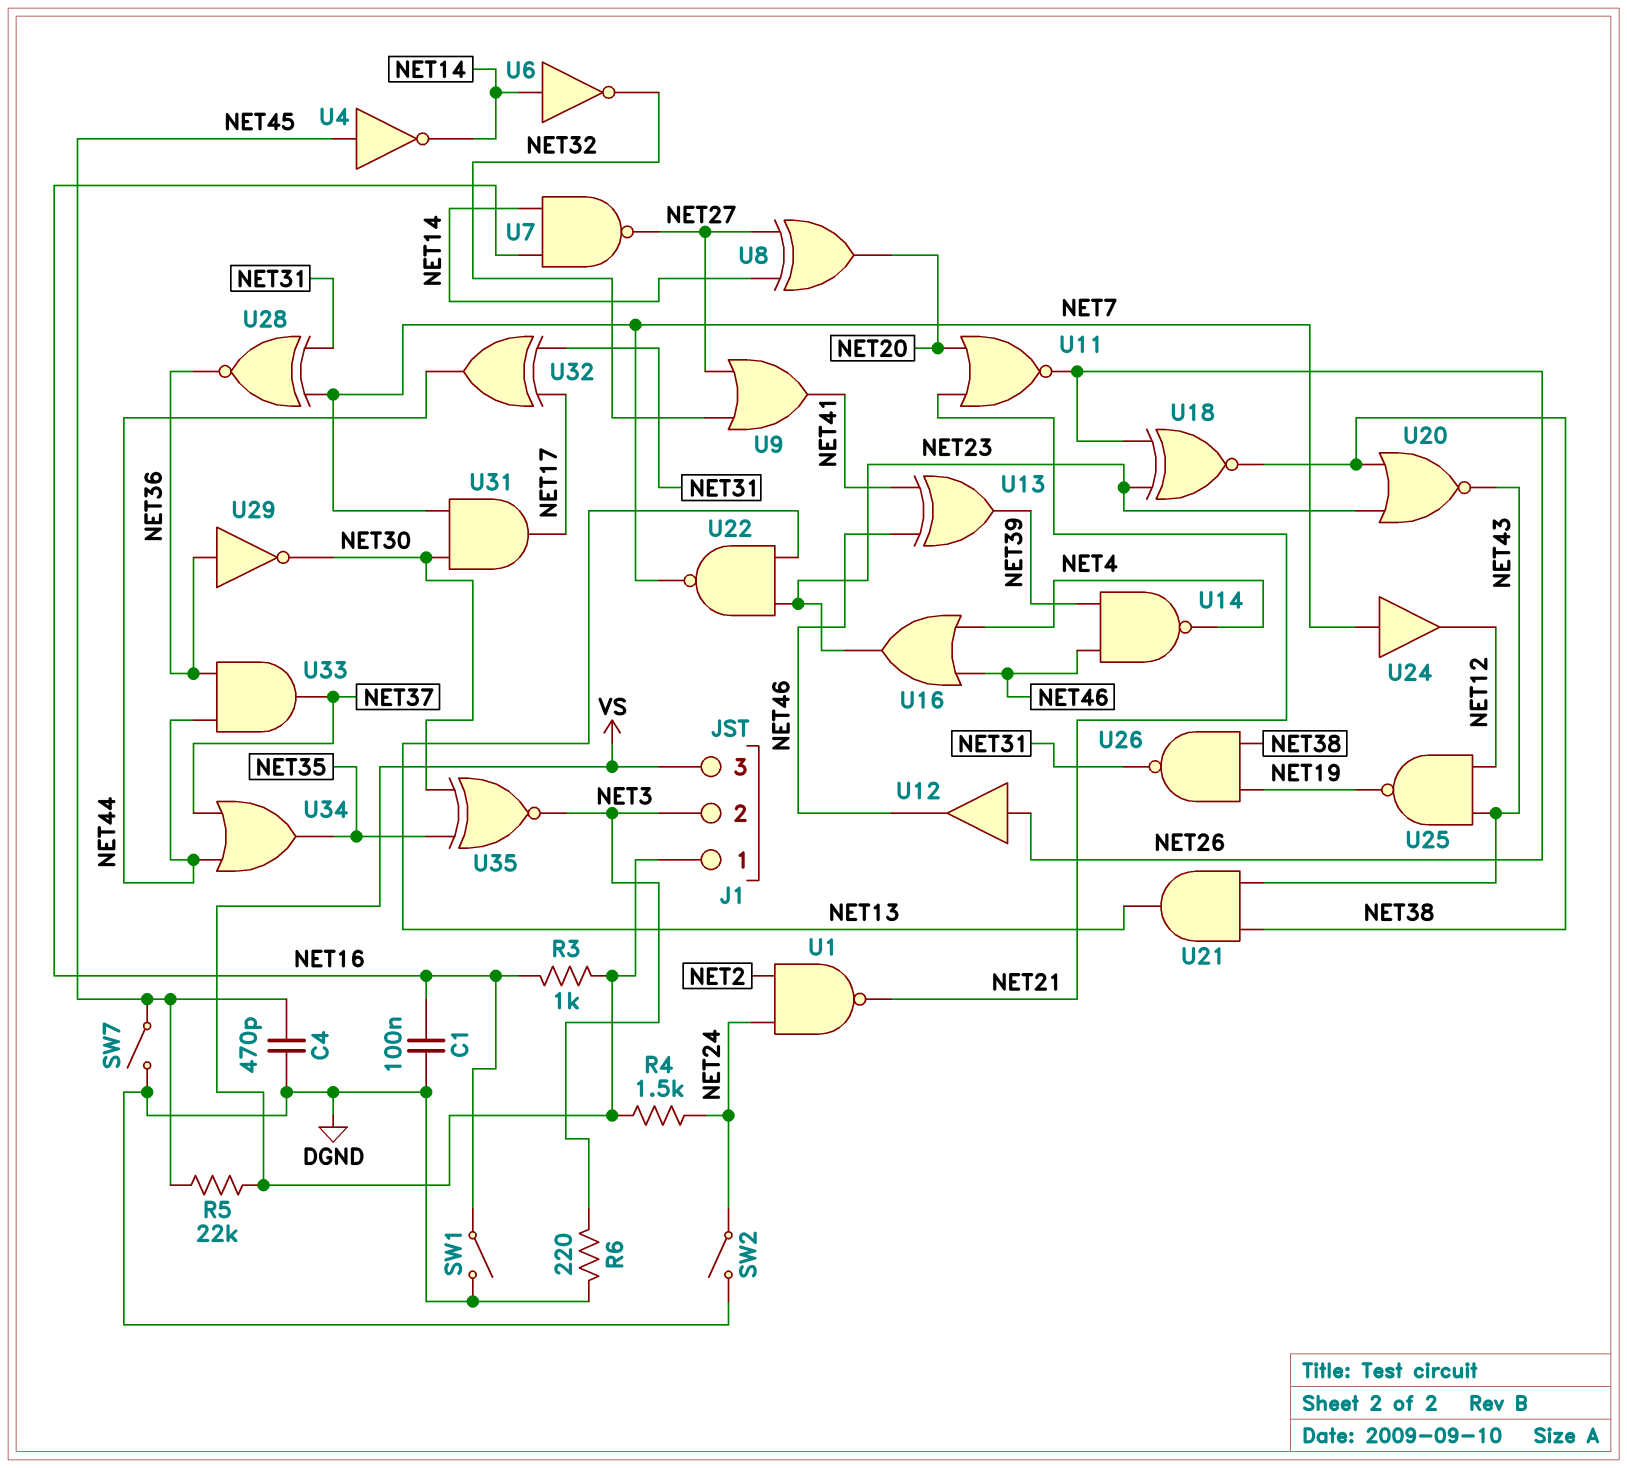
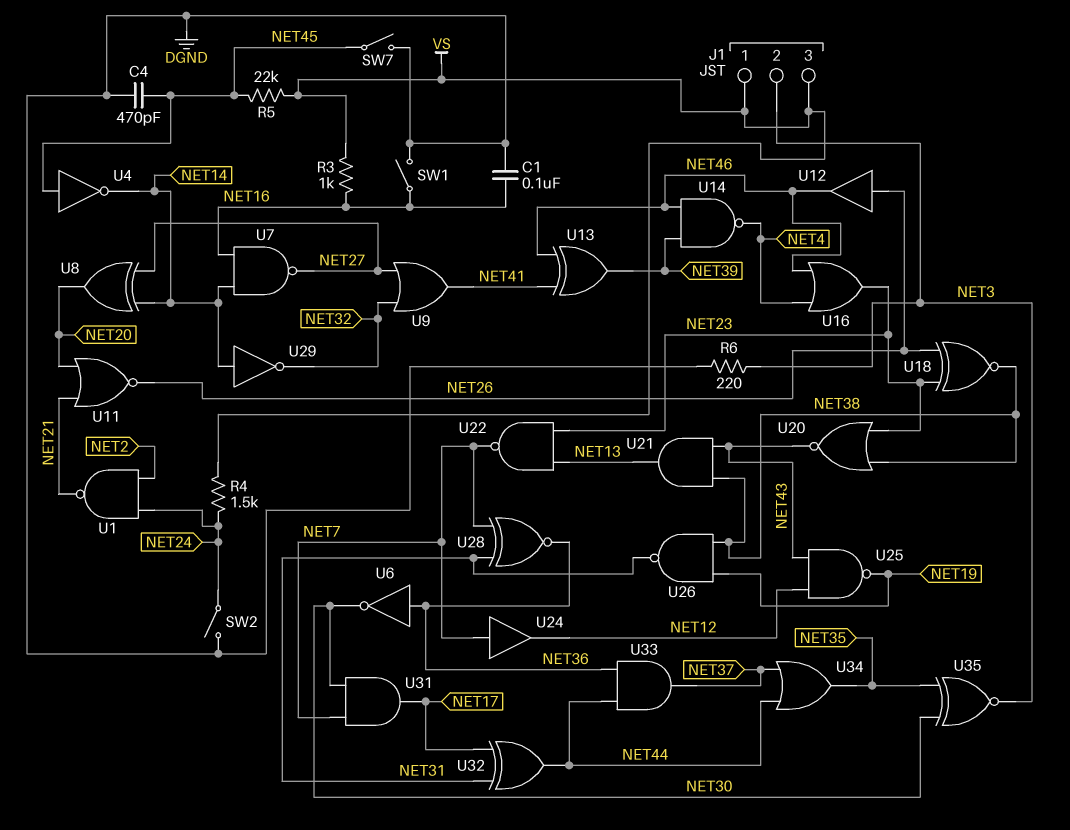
U6: NOT (in NET14, out NET32) -> NOT (in NET36, out NET30)
U29: NOT (in NET36, out NET30) -> NOT (in NET14, out NET32)

